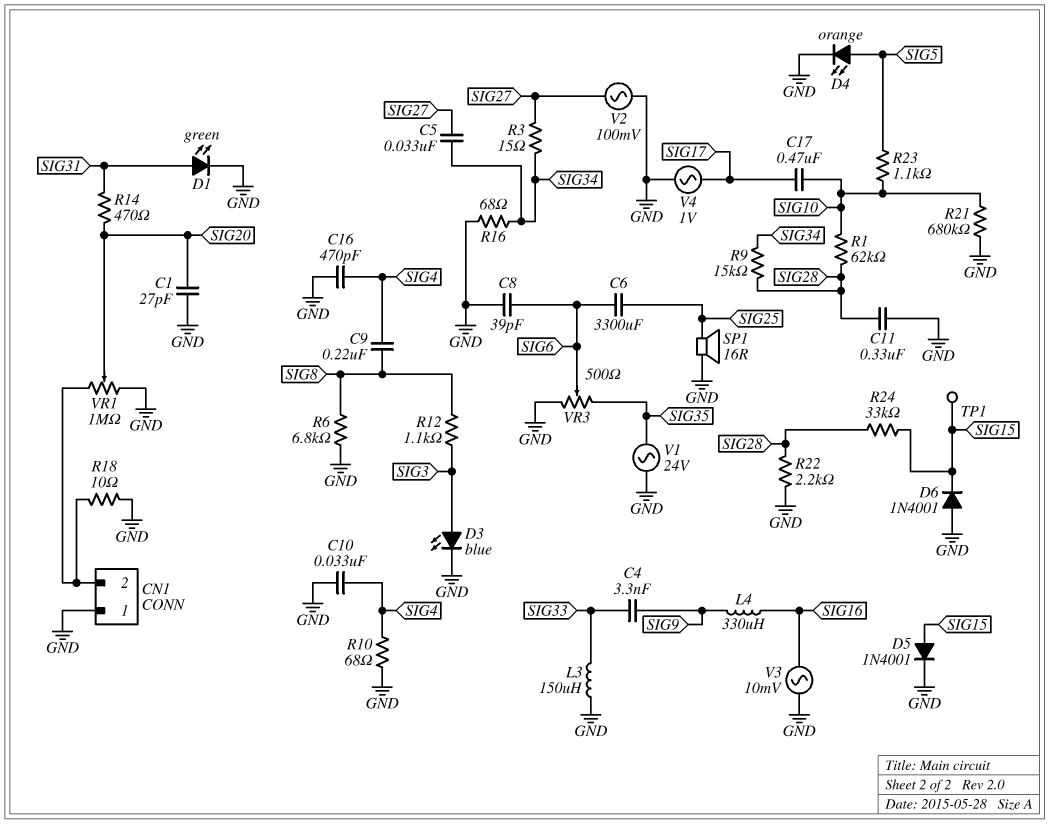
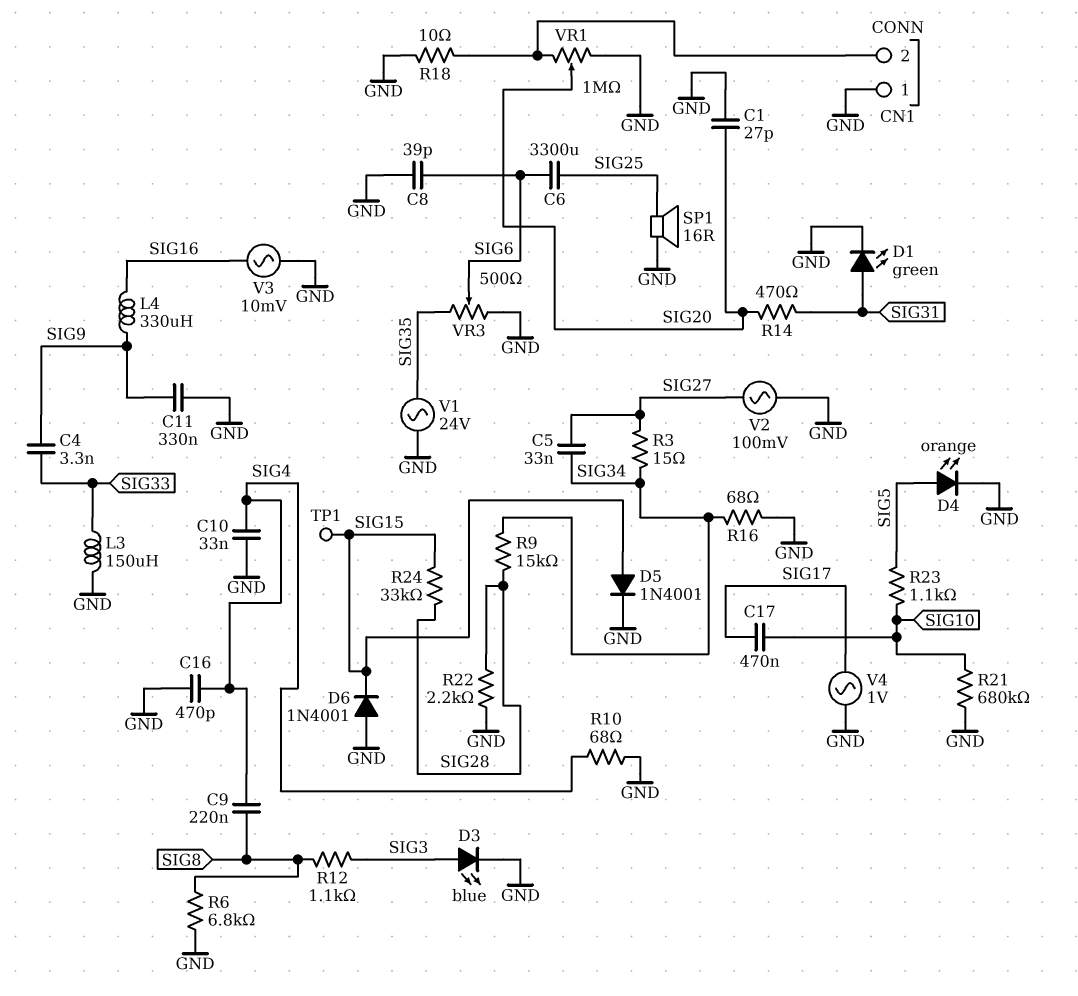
C11: 330nF (GND, SIG28) -> 330nF (GND, SIG9)
R1: 62k (SIG10, SIG28) -> none

